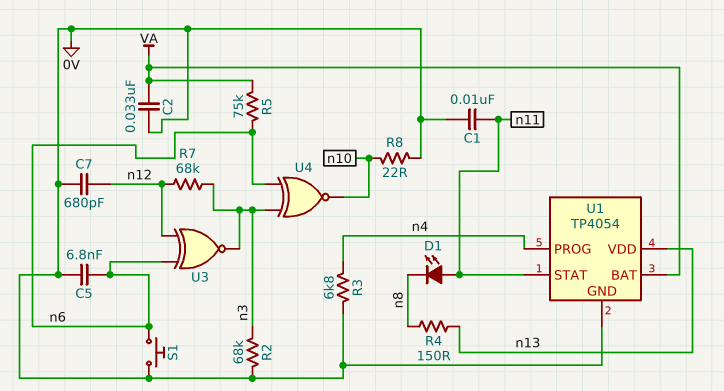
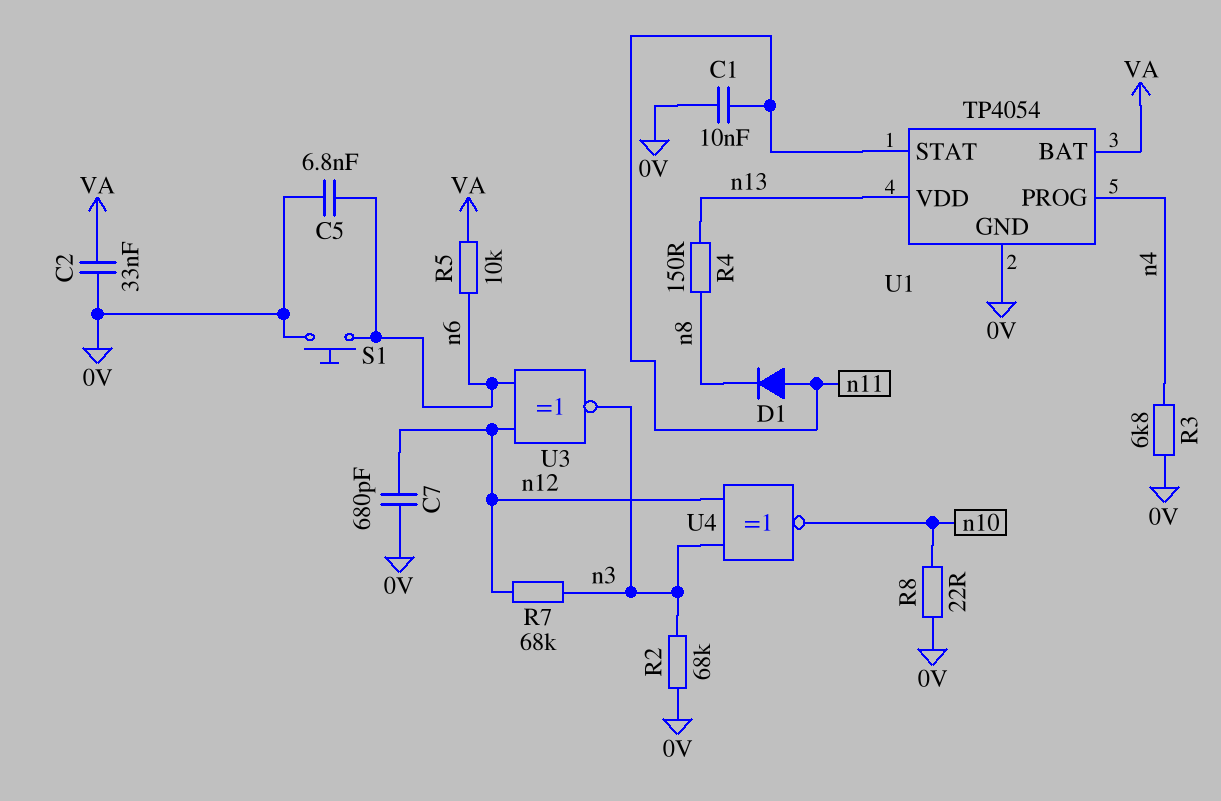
D1: LED (A n11, K n8) -> diode (A n11, K n8)
R5: 75k (VA, n6) -> 10k (VA, n6)
U4: XNOR (in n3, in n6, out n10) -> XNOR (in n3, in n12, out n10)

